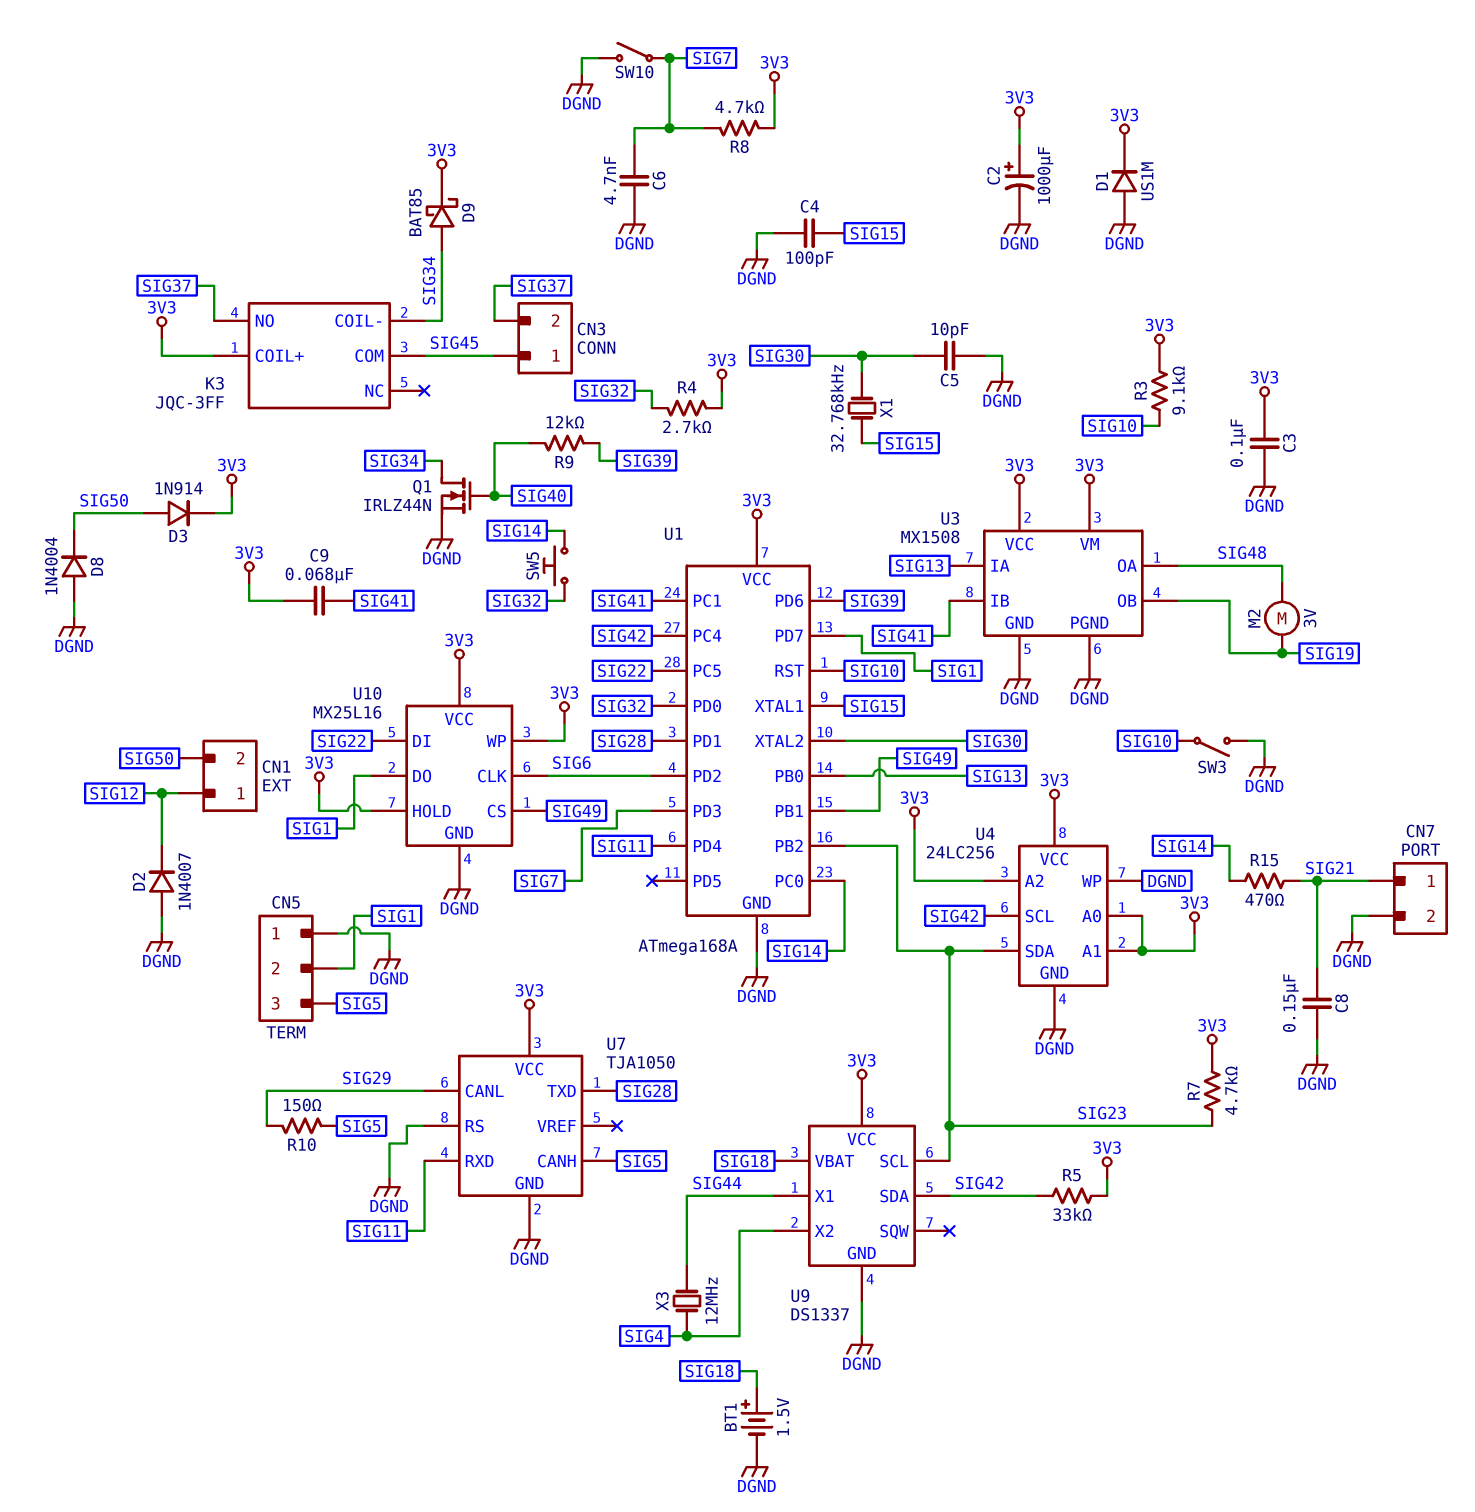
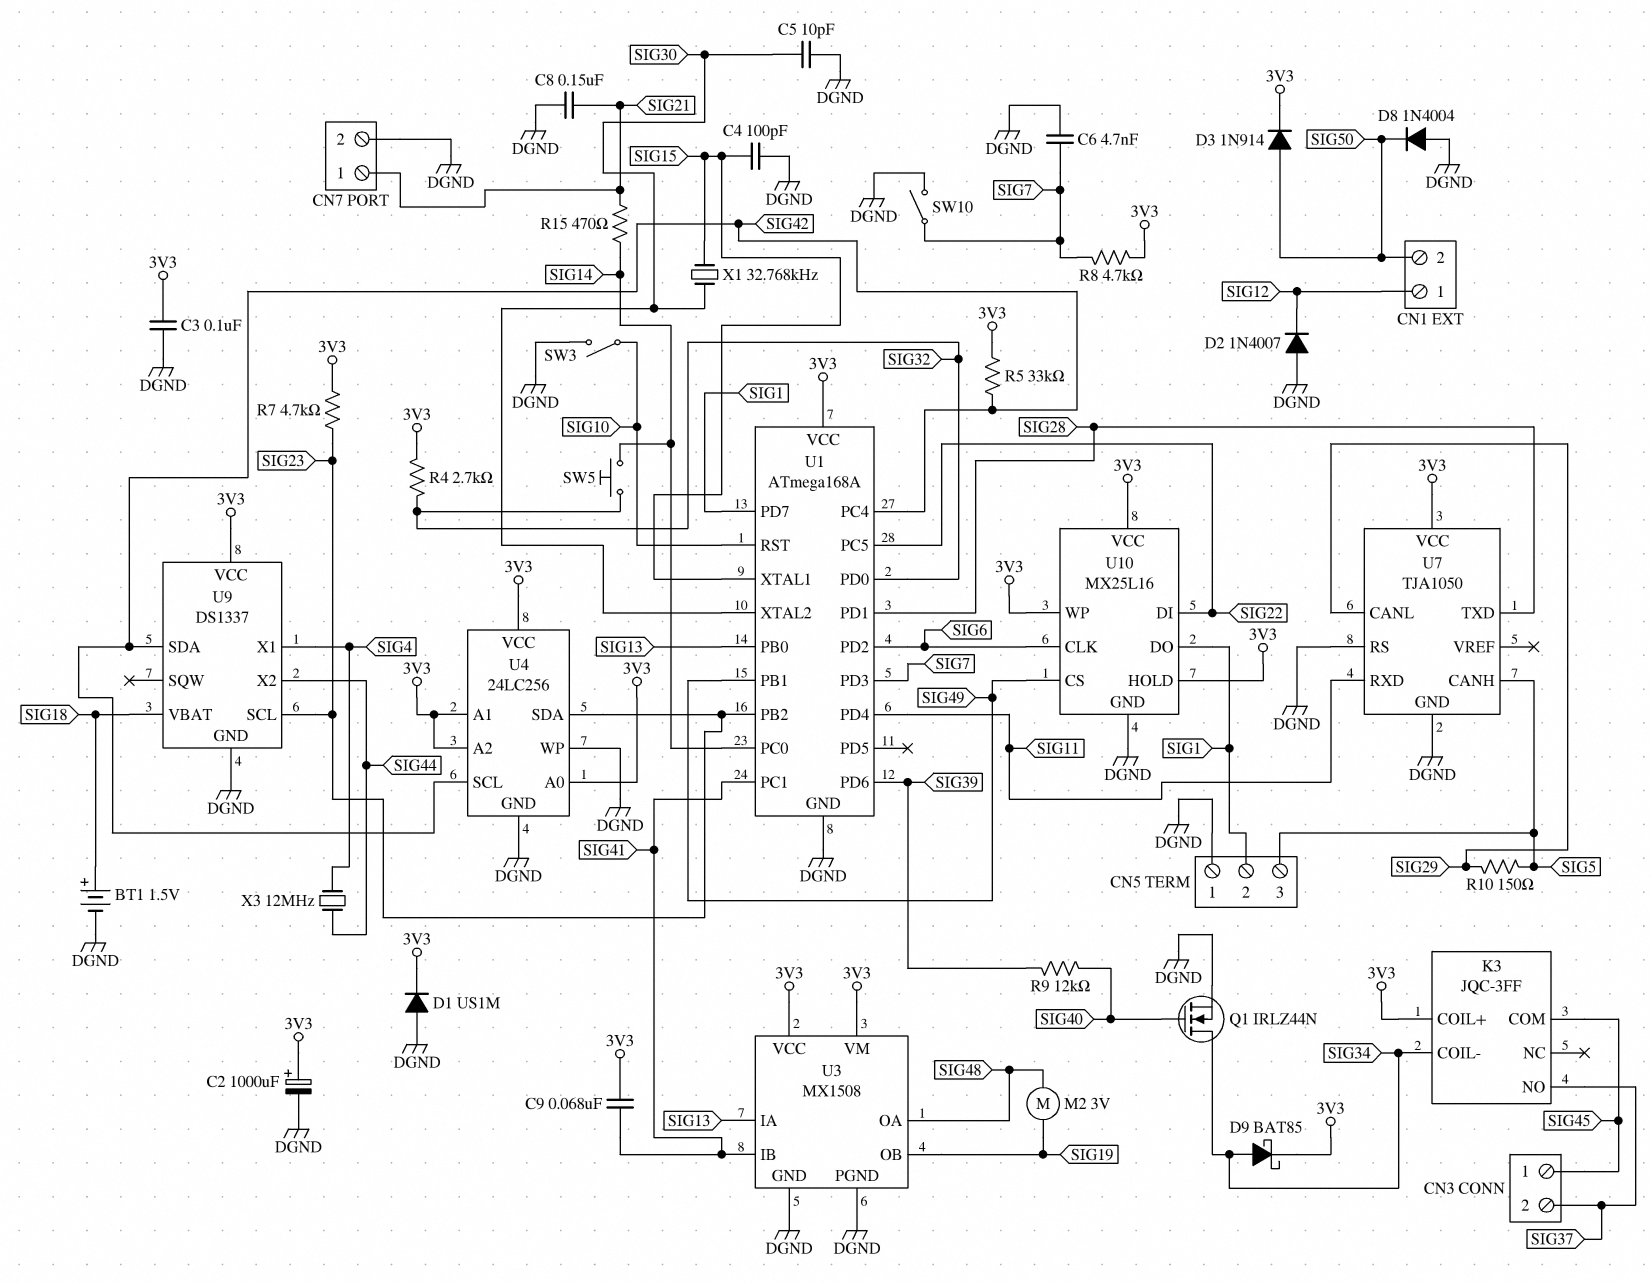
R3: 9.1k (3V3, SIG10) -> none
U9 pin X1: SIG44 -> SIG4
U9 pin X2: SIG4 -> SIG44

